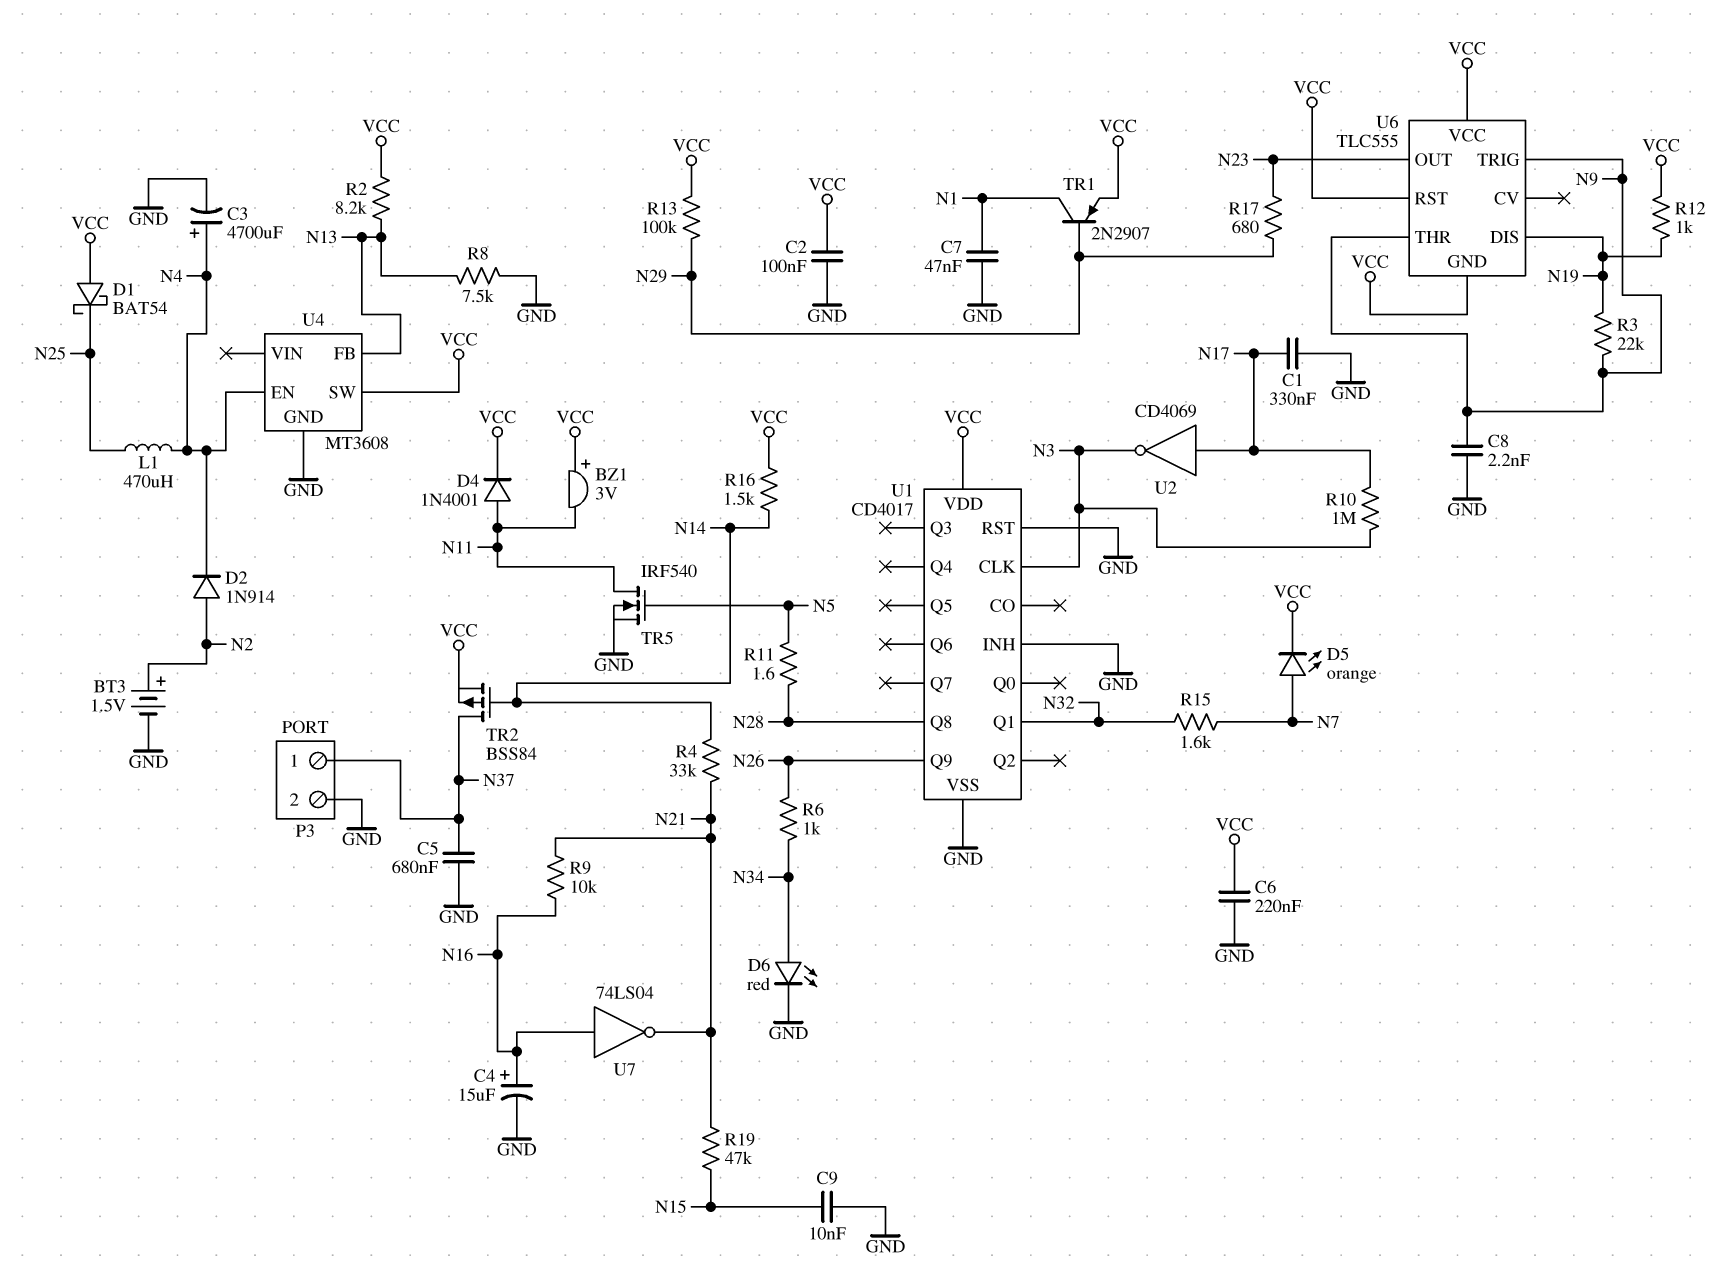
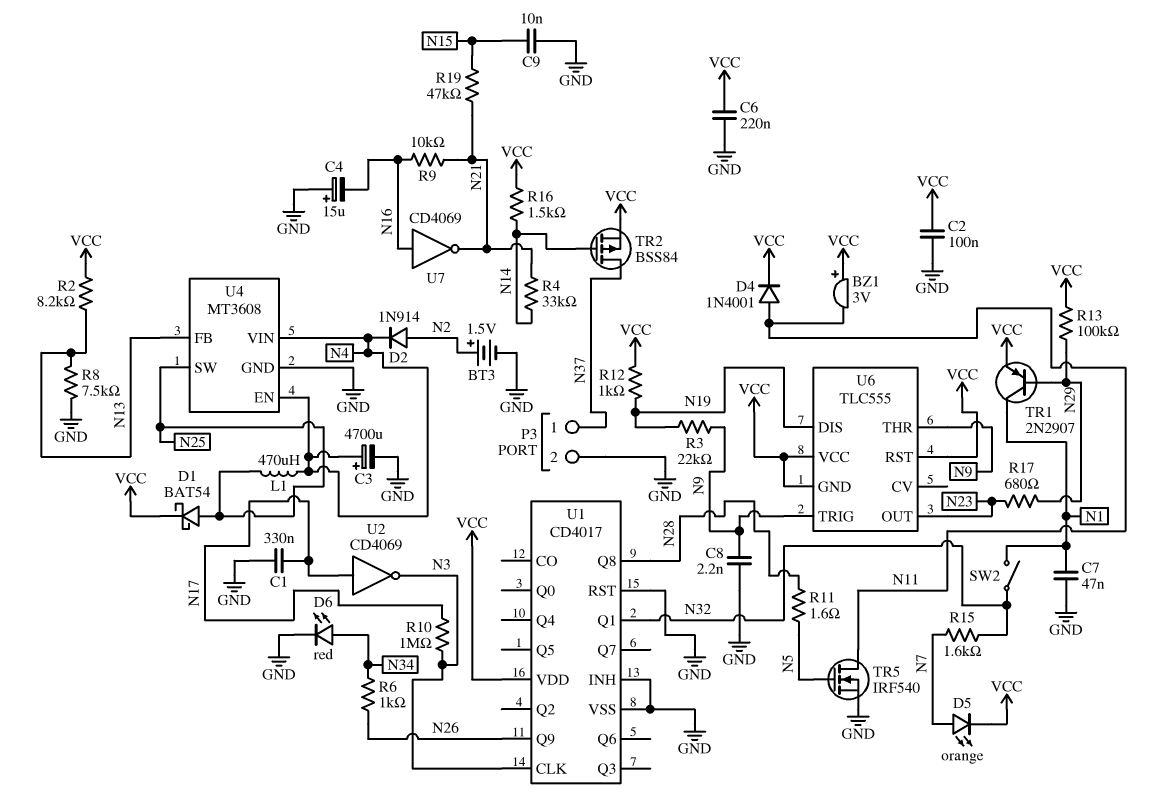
C4: 15uF (plus N16, minus GND) -> 15uF (plus GND, minus N16)
C5: 680nF (GND, N37) -> none
D1: schottky BAT54 (A VCC, K N25) -> schottky BAT54 (A N25, K VCC)
SW2: none -> switch (N1, N32)
U4 pin SW: VCC -> N25
U4 pin VIN: none -> N4
U7: NOT 74LS04 (in N16, out N21) -> NOT CD4069 (in N16, out N21)

